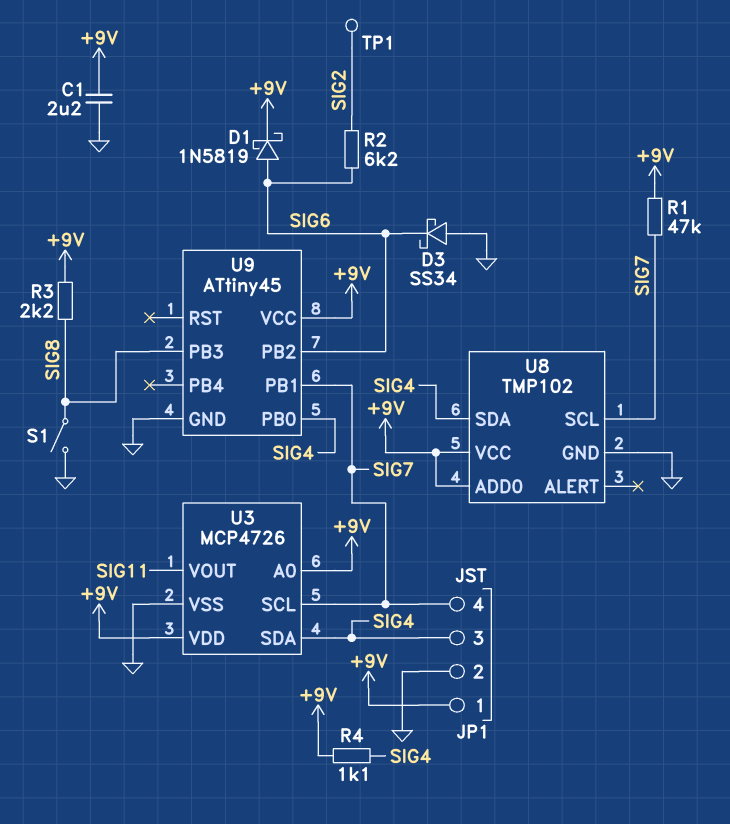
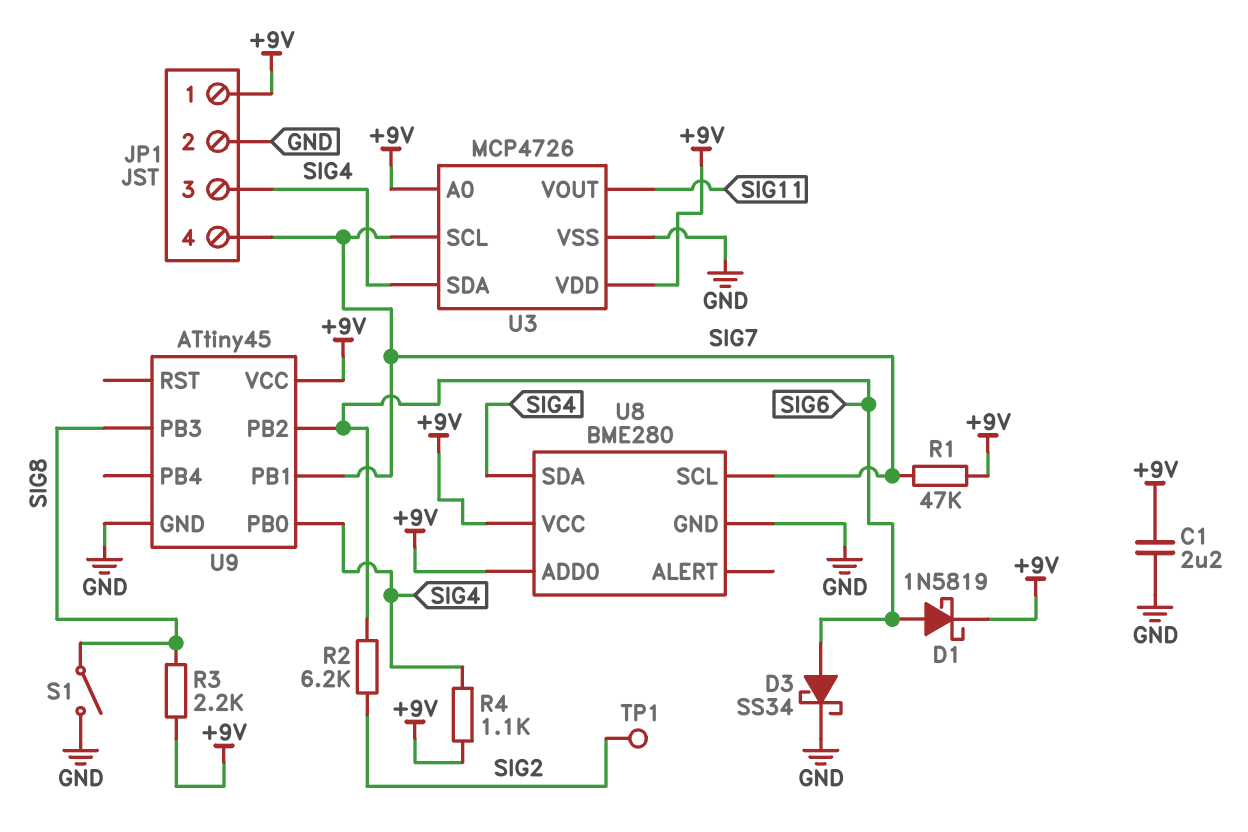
D3: schottky SS34 (A GND, K SIG6) -> schottky SS34 (A SIG6, K GND)
U8: TMP102 -> BME280

